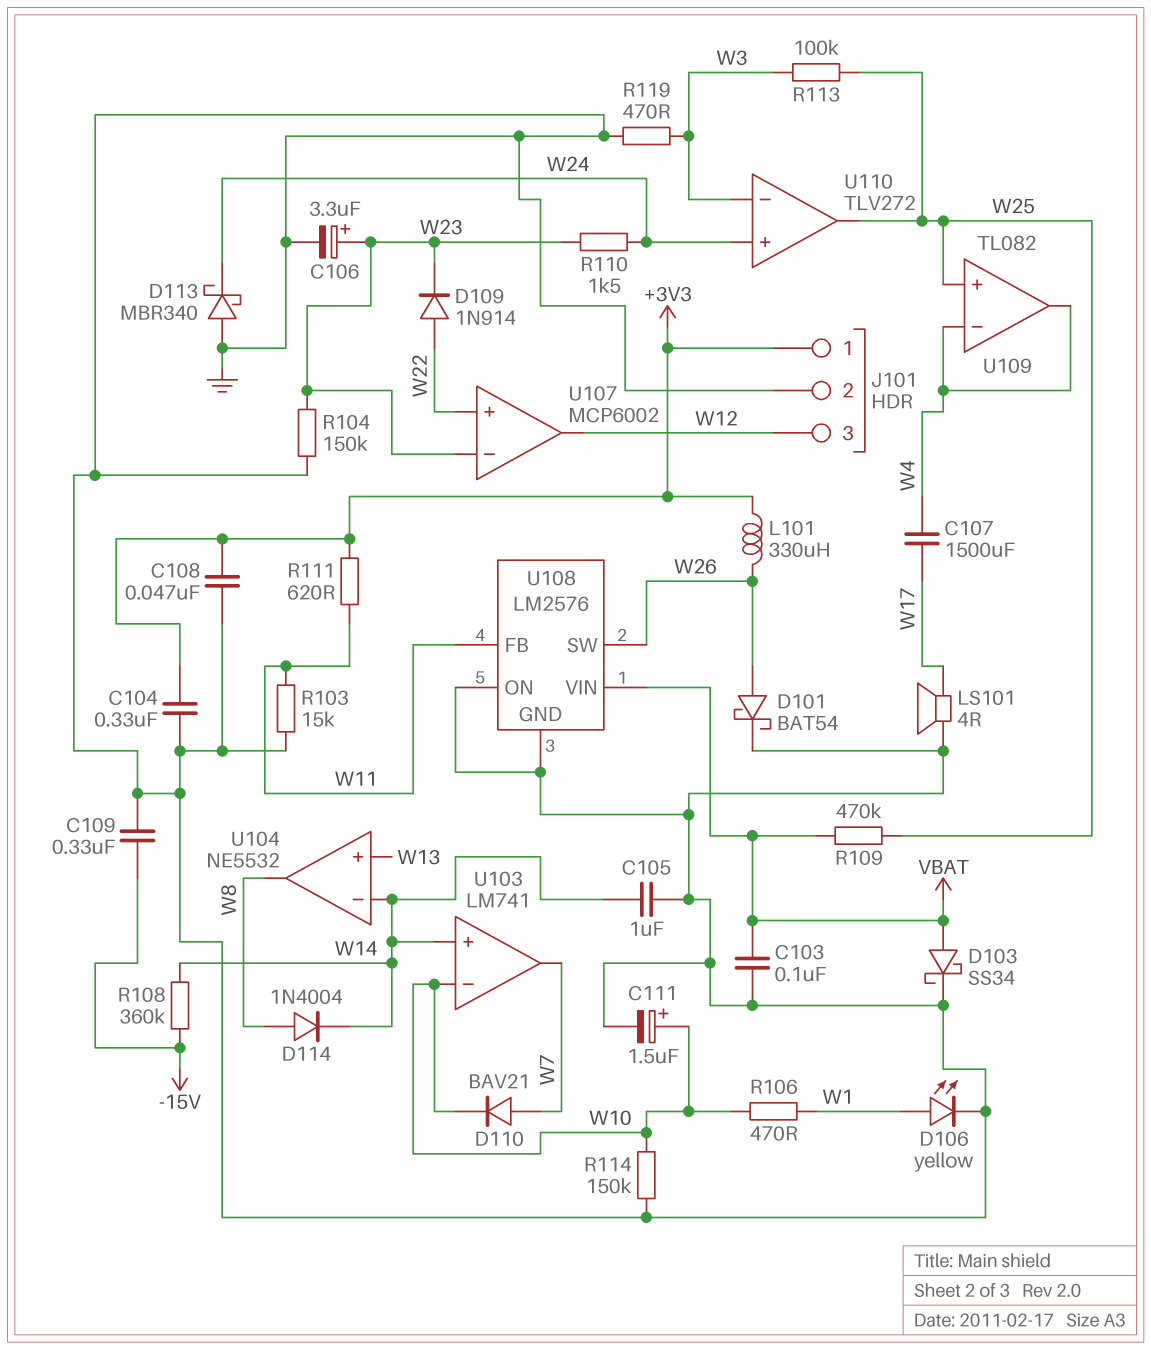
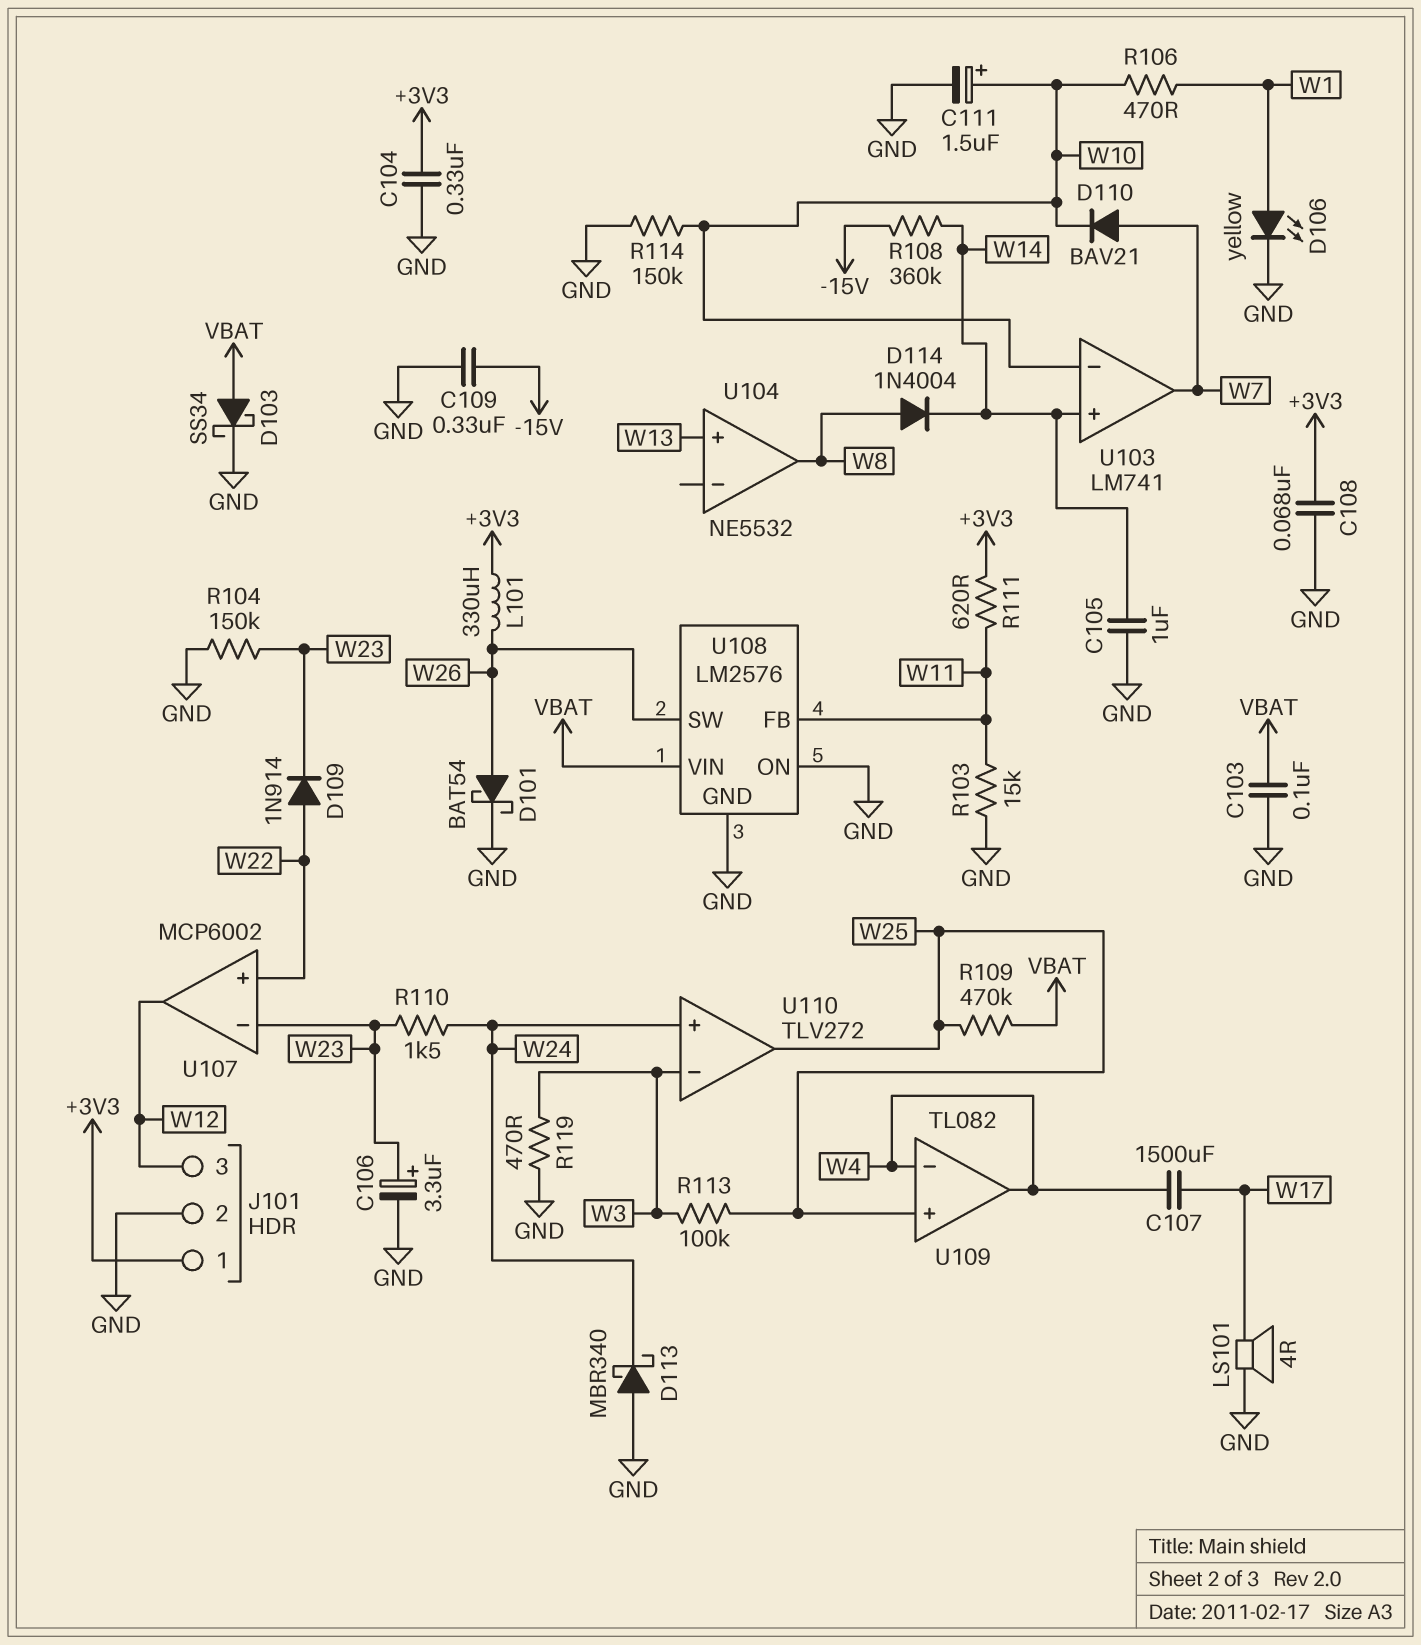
C108: 47nF (+3V3, GND) -> 68nF (+3V3, GND)
U104 pin in-: W14 -> none

